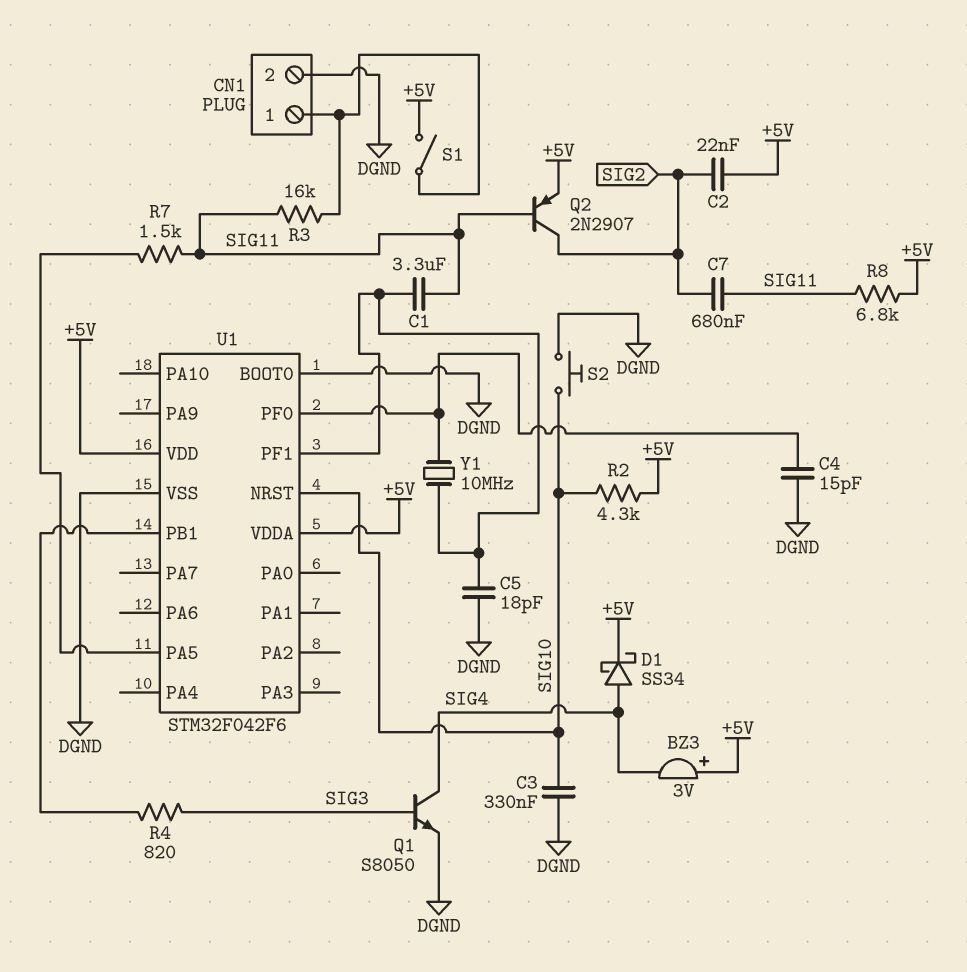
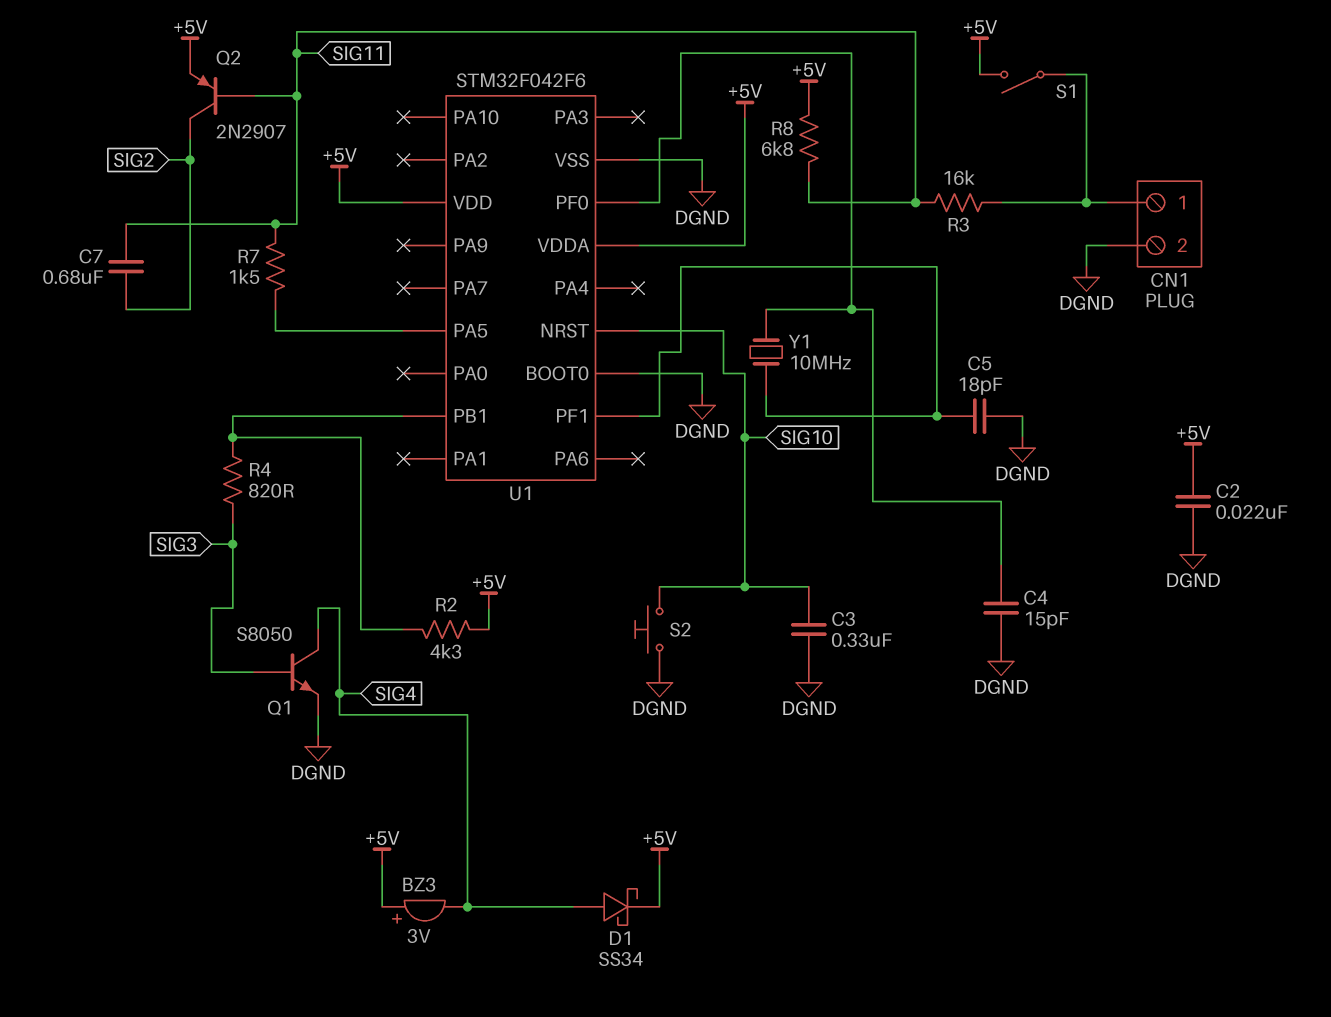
C1: 3.3uF (SIG11, U1/PF1) -> none
C2: 22nF (+5V, SIG2) -> 22nF (+5V, DGND)
R2: 4.3k (+5V, SIG10) -> 4.3k (+5V, U1/PB1)

